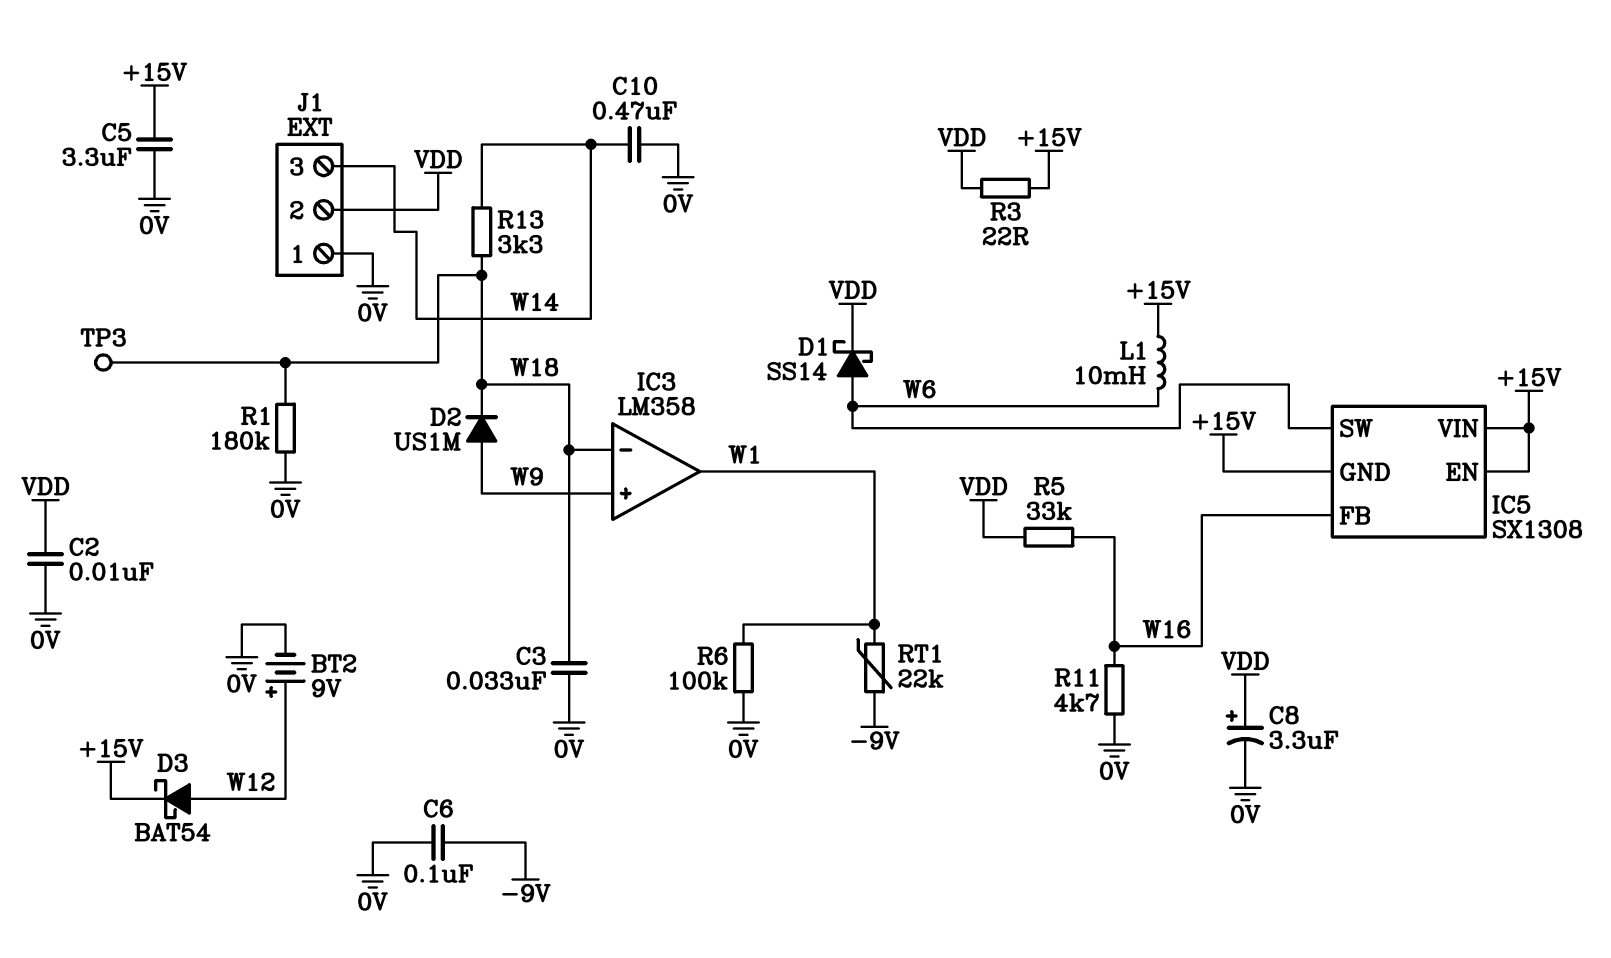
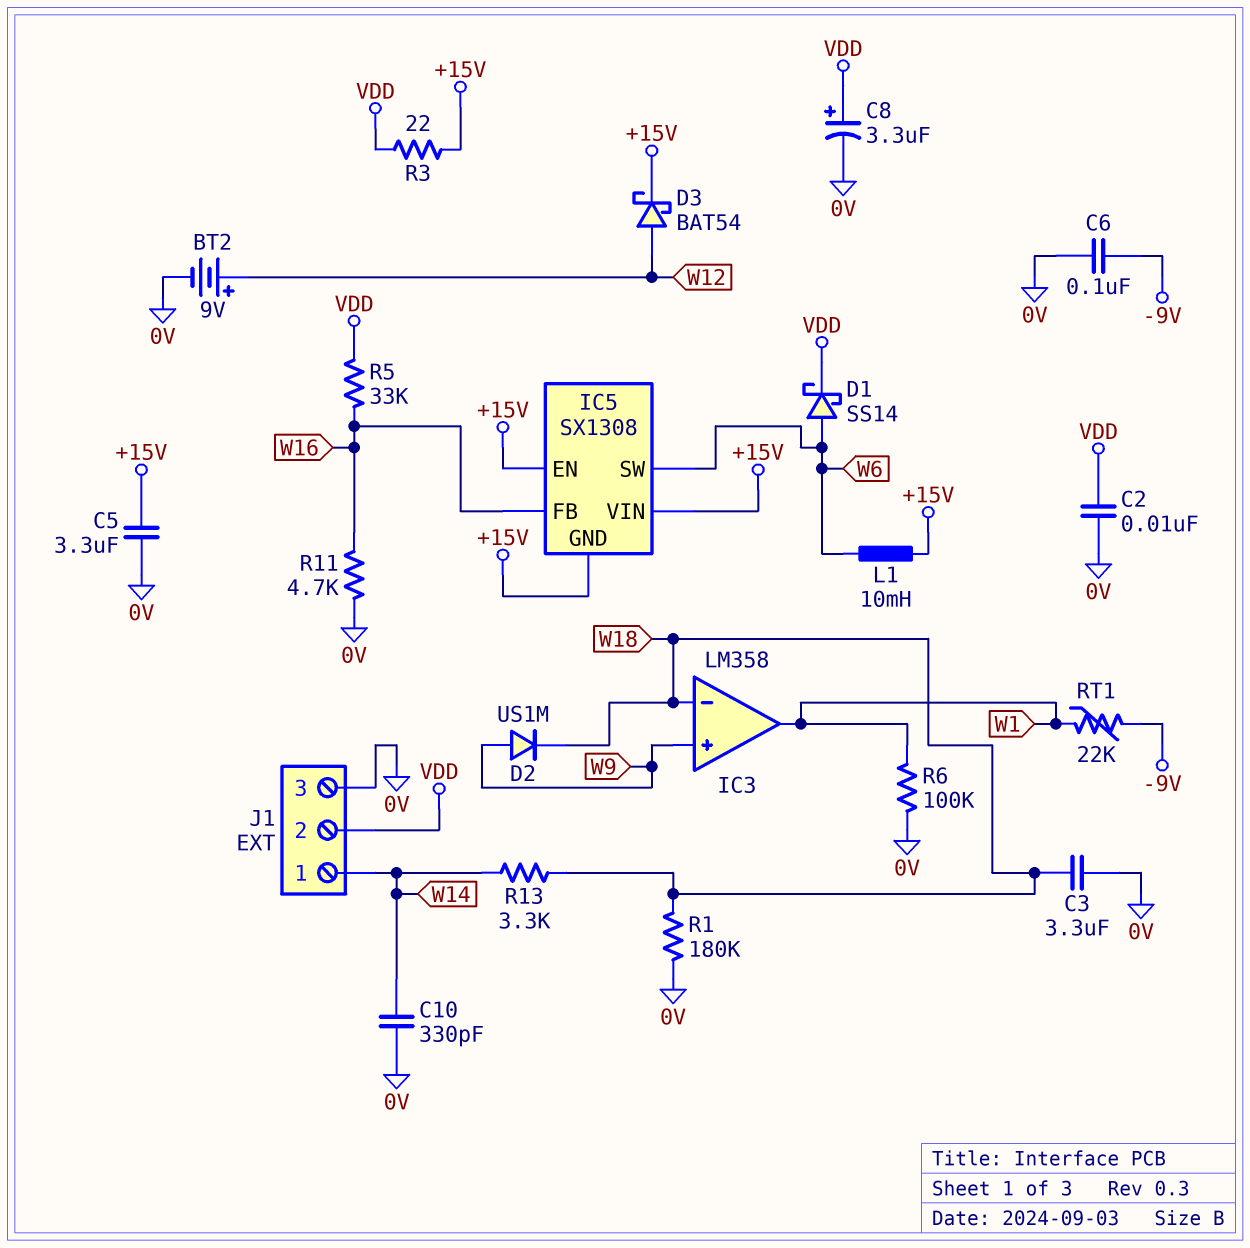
C3: 33nF (0V, W18) -> 3.3uF (0V, W18)
C10: 470nF (0V, W14) -> 330pF (0V, W14)
J1 pin 1: 0V -> W14
J1 pin 3: W14 -> 0V
TP3: test point (W18) -> none

